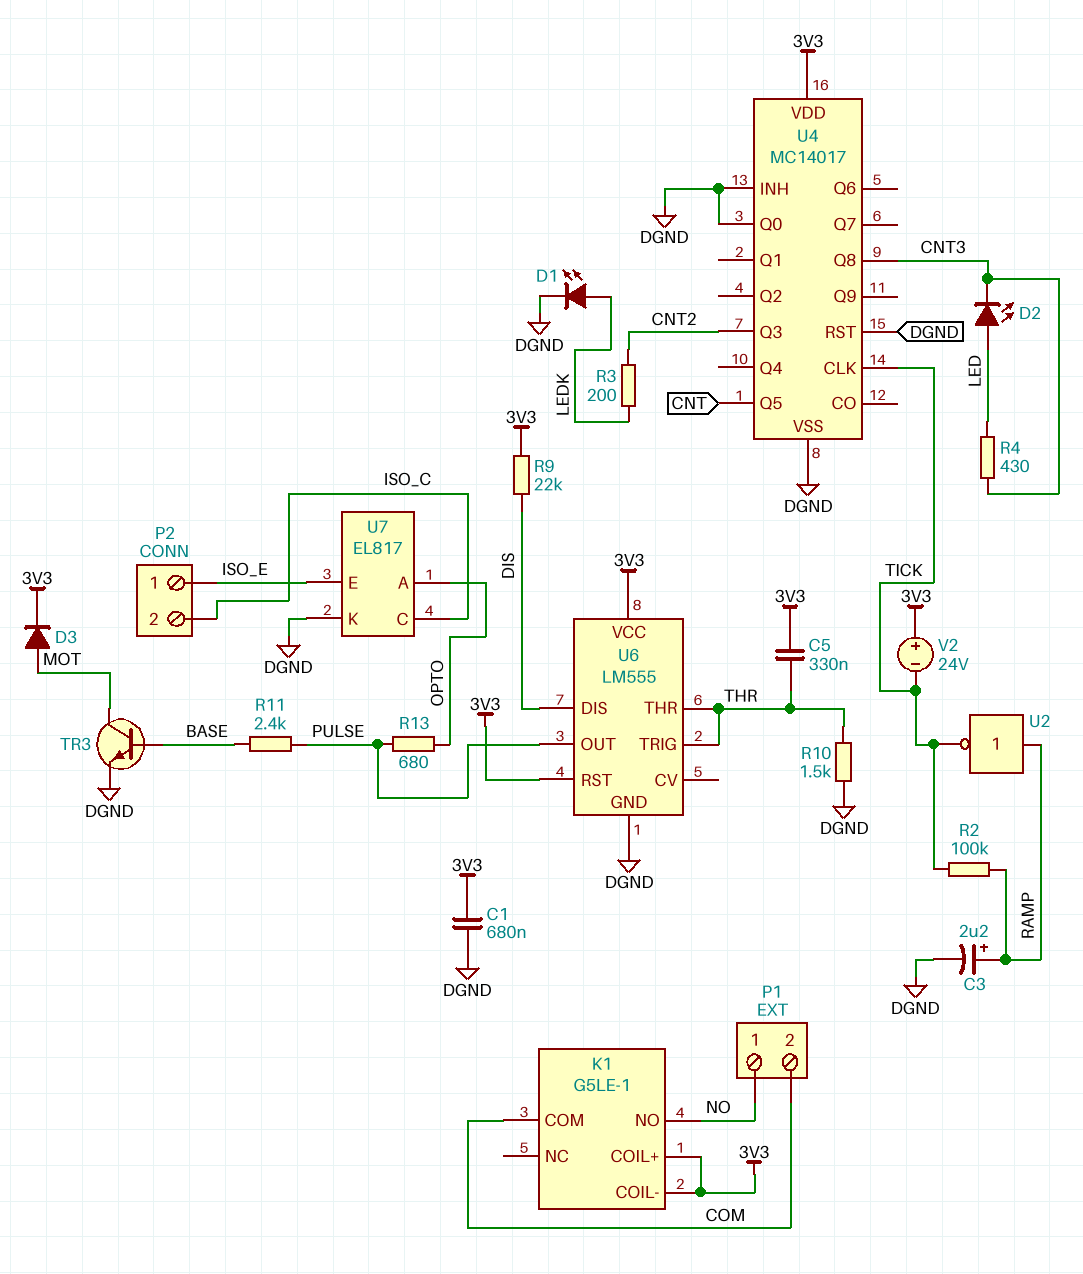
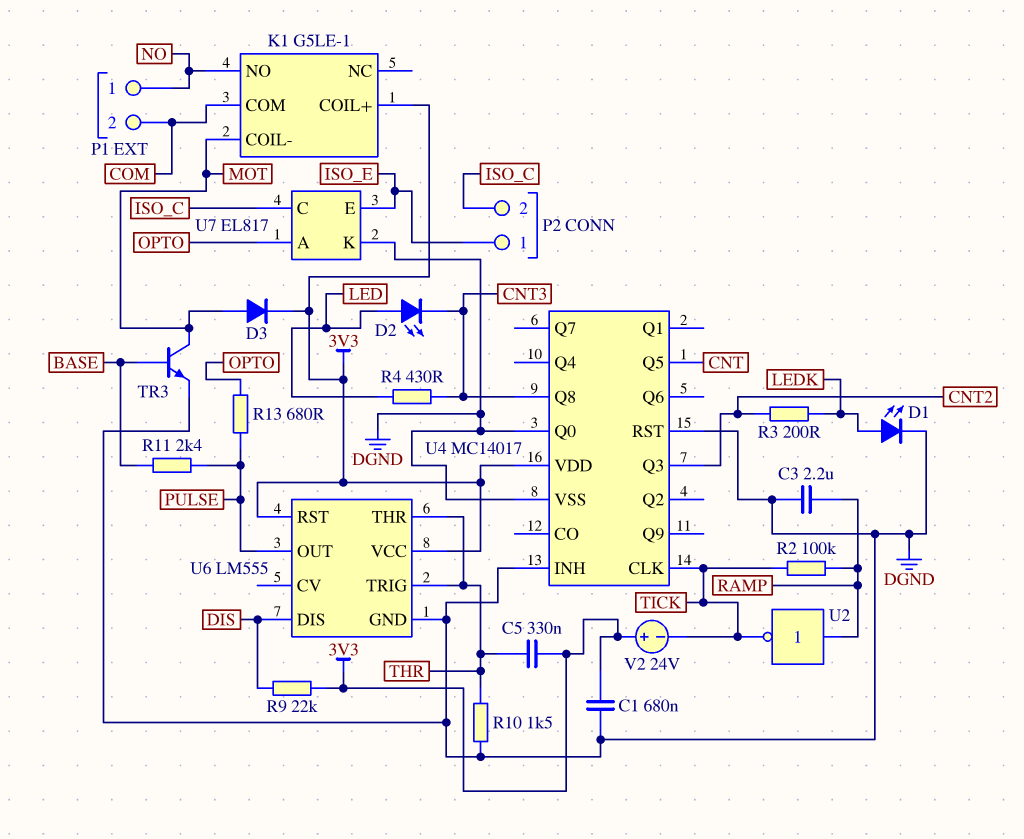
C3: 2.2uF (plus RAMP, minus DGND) -> 2.2uF (DGND, RAMP)
K1 pin COIL-: 3V3 -> MOT

